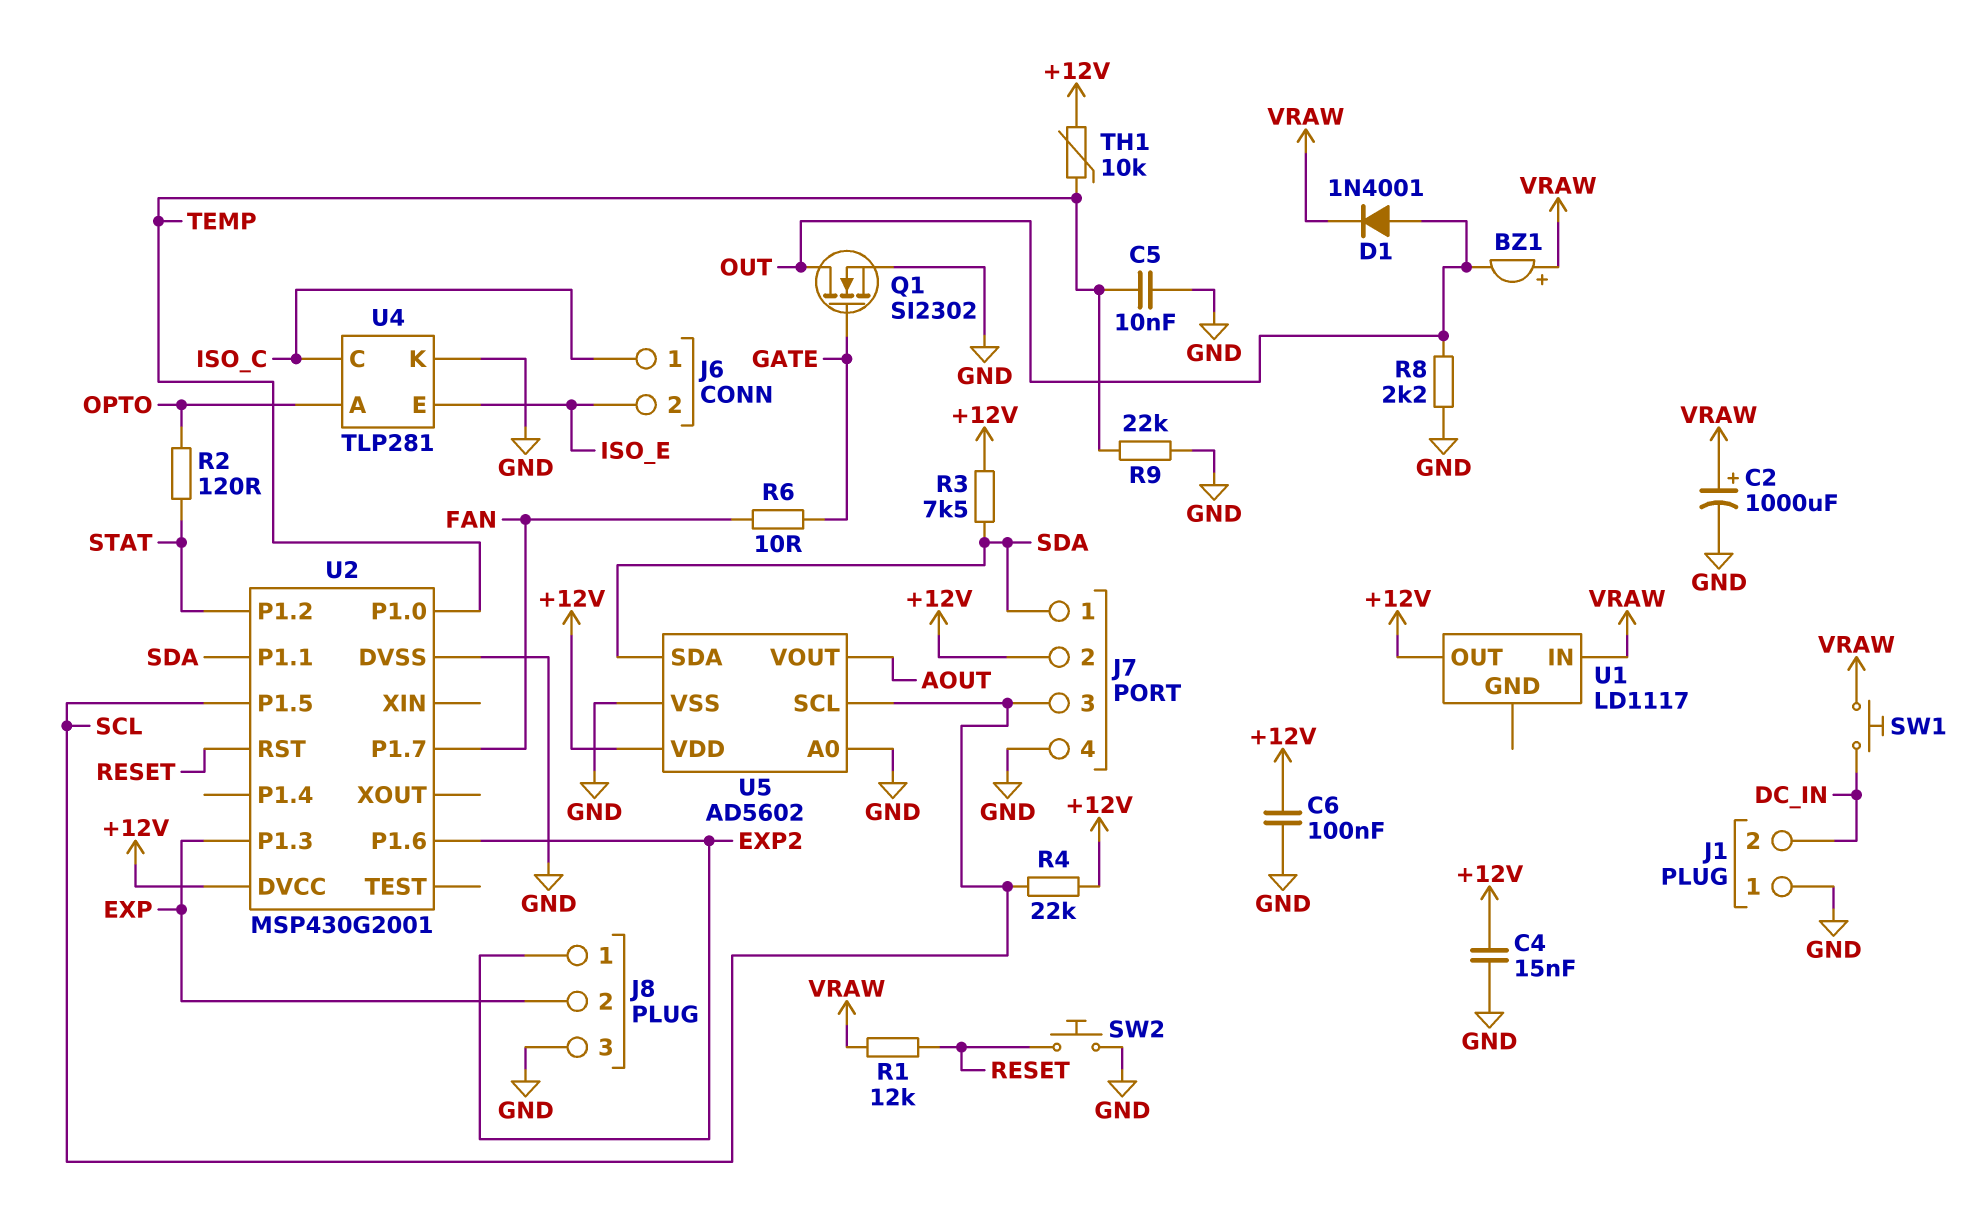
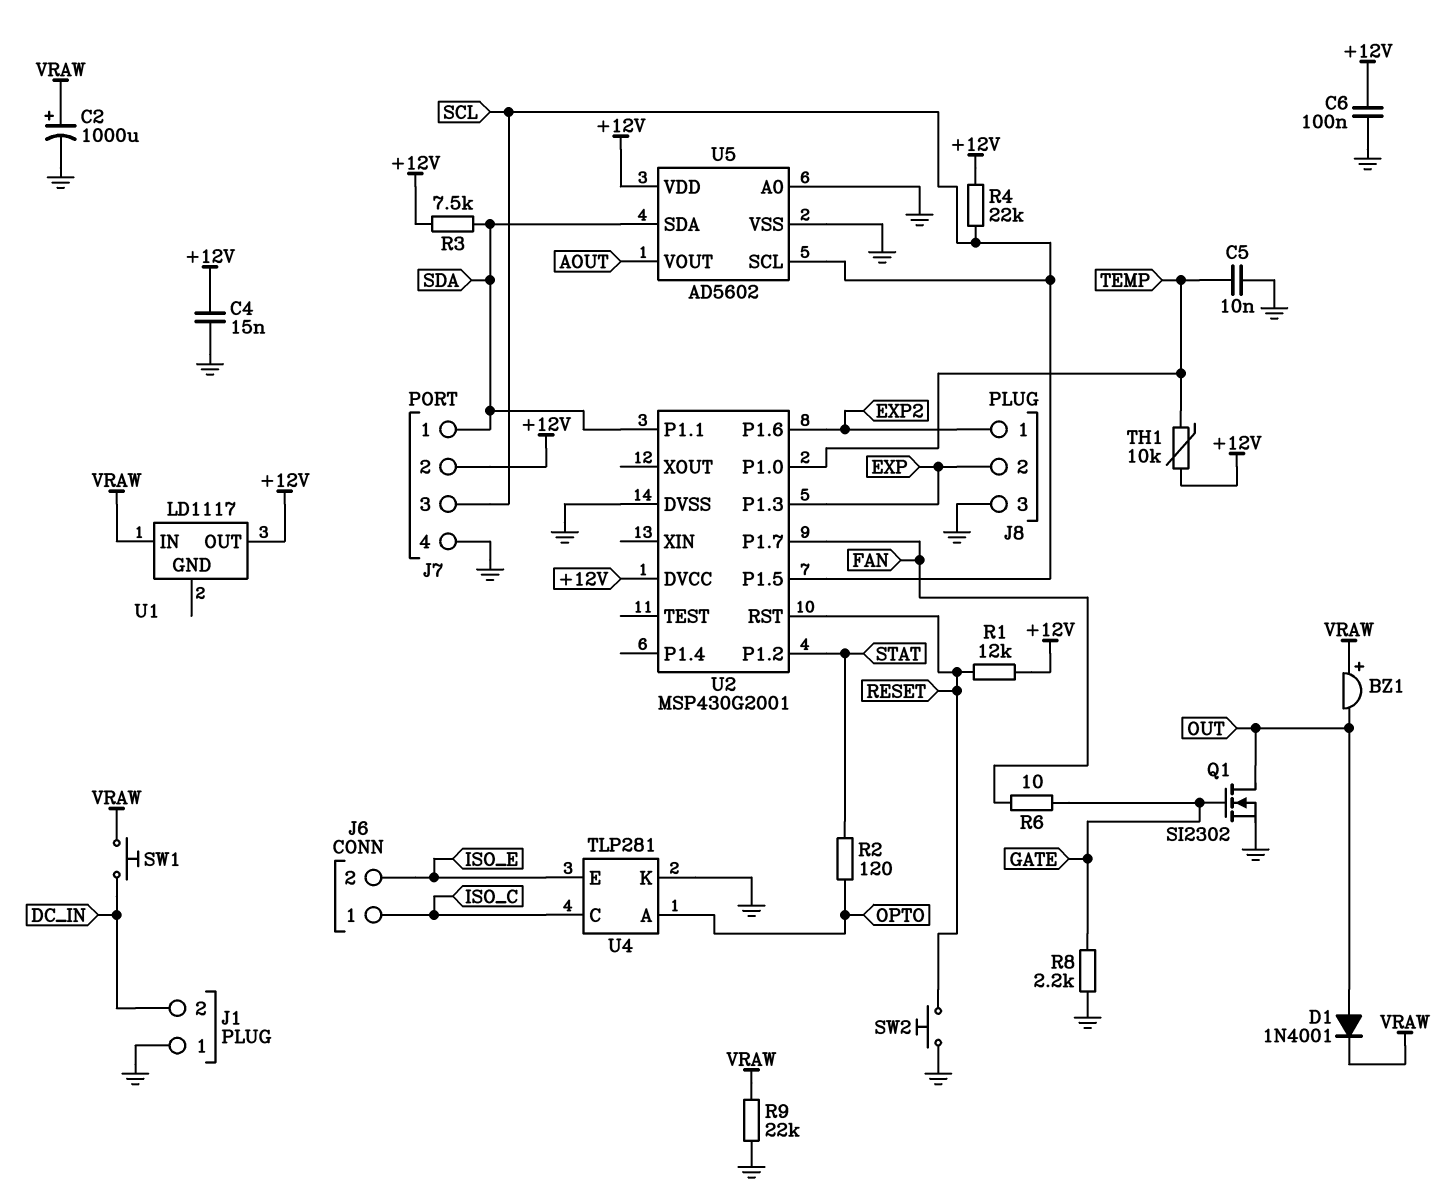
R1: 12k (RESET, VRAW) -> 12k (+12V, RESET)
R8: 2.2k (GND, OUT) -> 2.2k (GATE, GND)
R9: 22k (GND, TEMP) -> 22k (GND, VRAW)

